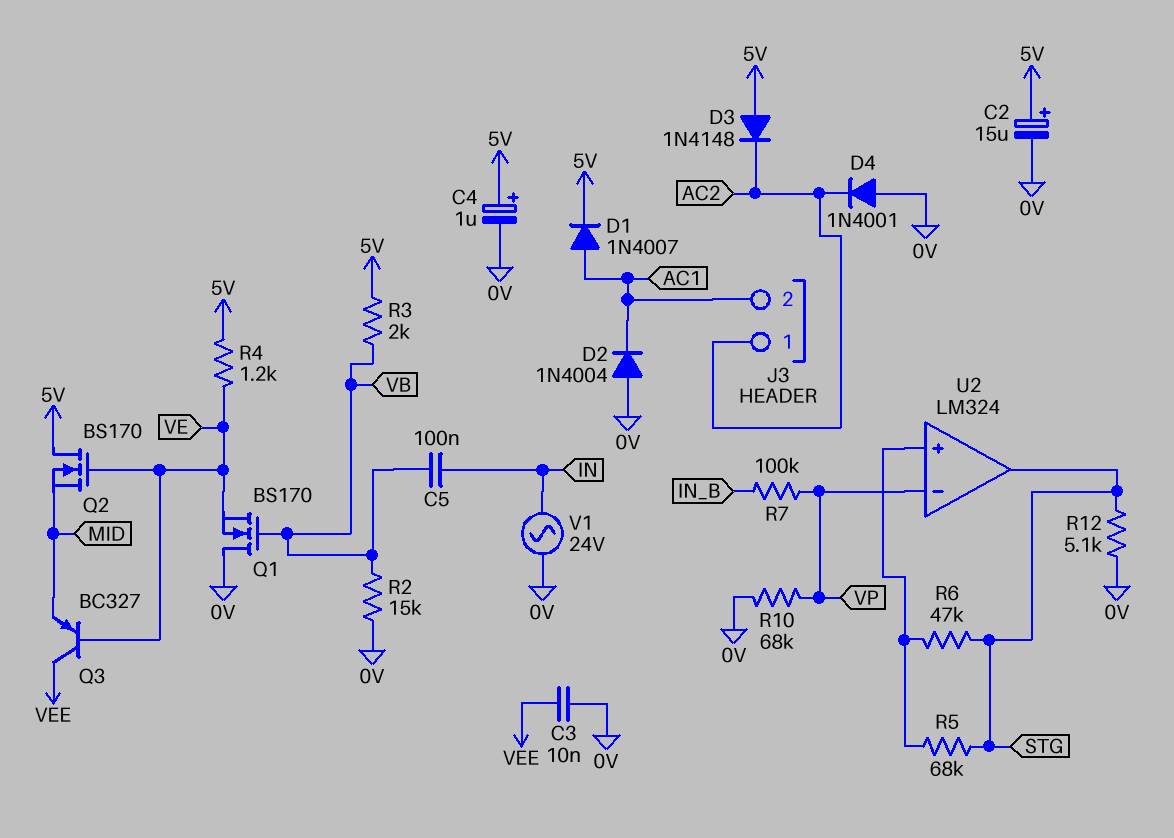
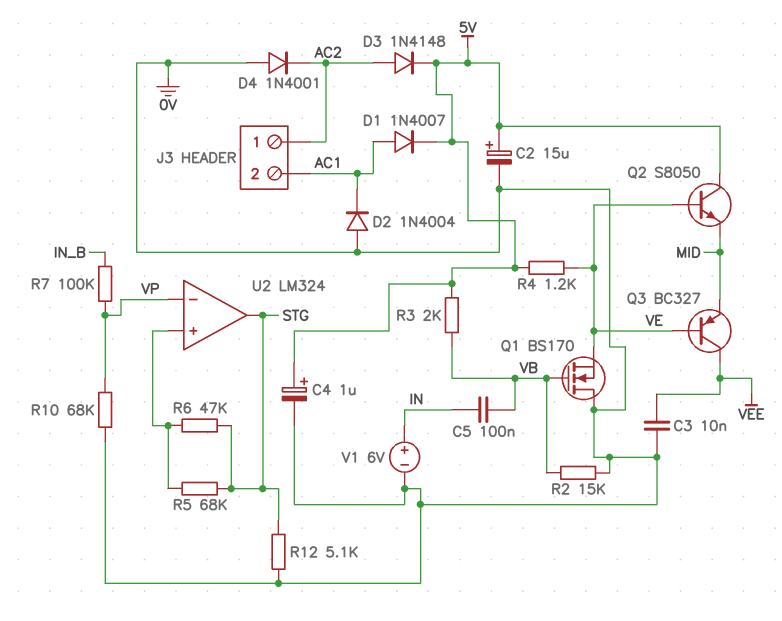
D3: diode 1N4148 (A 5V, K AC2) -> diode 1N4148 (A AC2, K 5V)
Q2: NMOS BS170 (G VE, D 5V, S MID) -> NPN S8050 (B VE, C 5V, E MID)
V1: AC 24V (0V, IN) -> 6V (plus IN, minus 0V)

